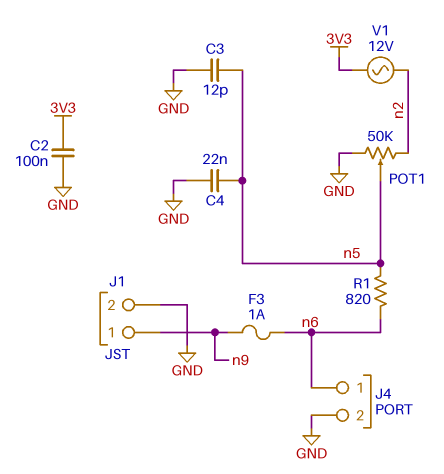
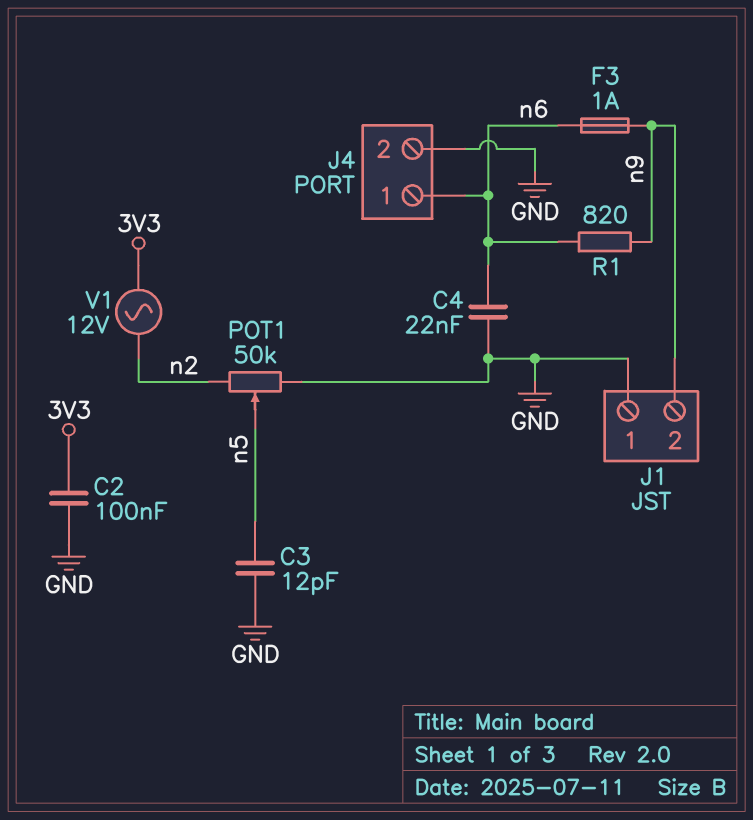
C4: 22nF (GND, n5) -> 22nF (GND, n6)
J1 pin 1: n9 -> GND
J1 pin 2: GND -> n9
R1: 820 (n5, n6) -> 820 (n6, n9)

